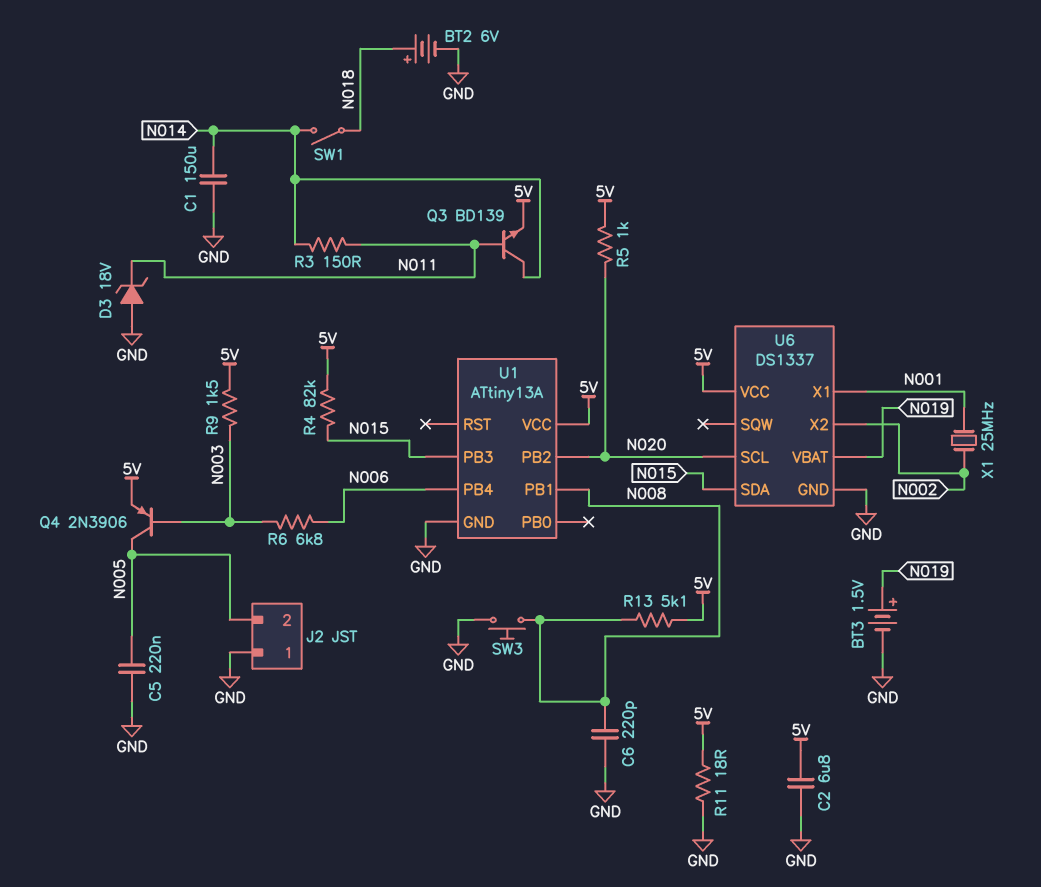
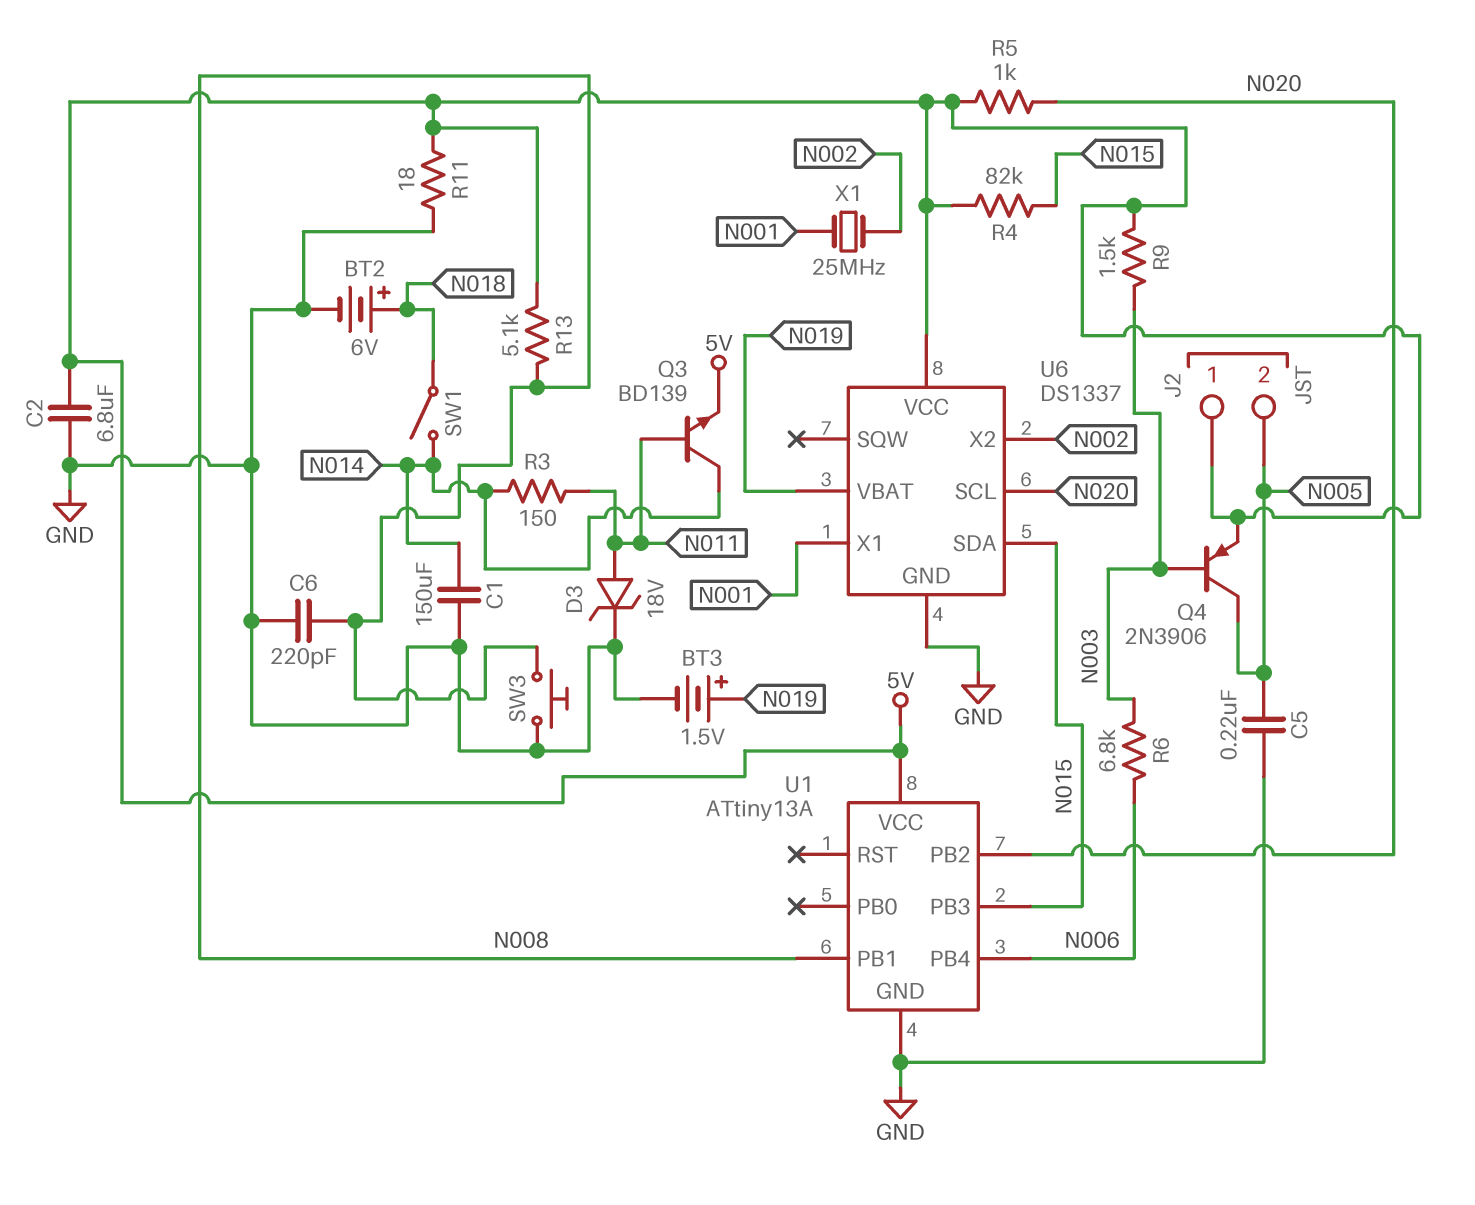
D3: zener 18V (A GND, K N011) -> zener 18V (A N011, K GND)
J2 pin 1: GND -> 5V

